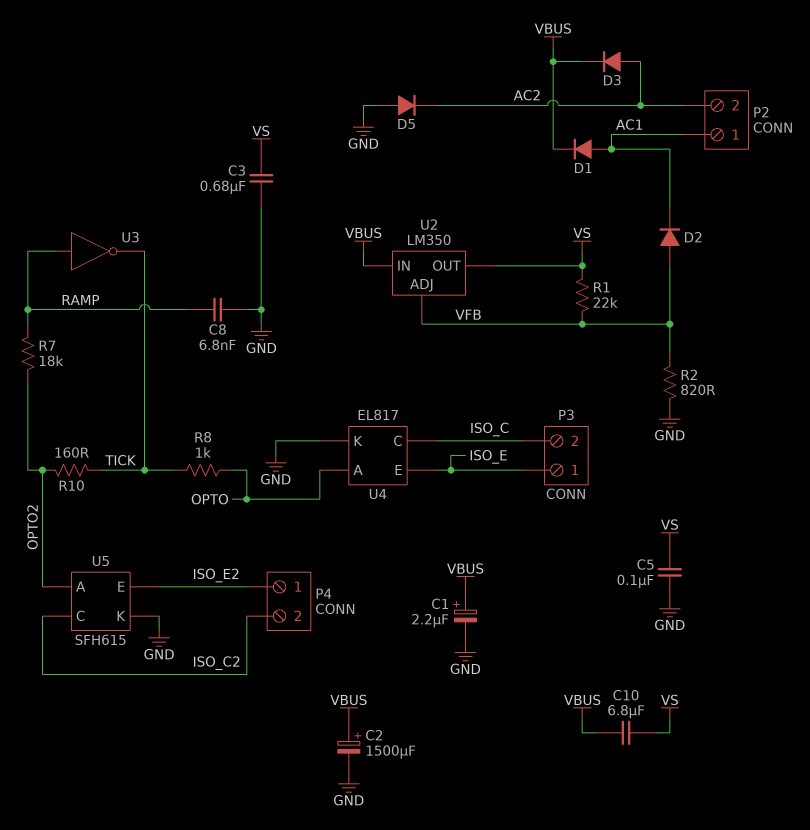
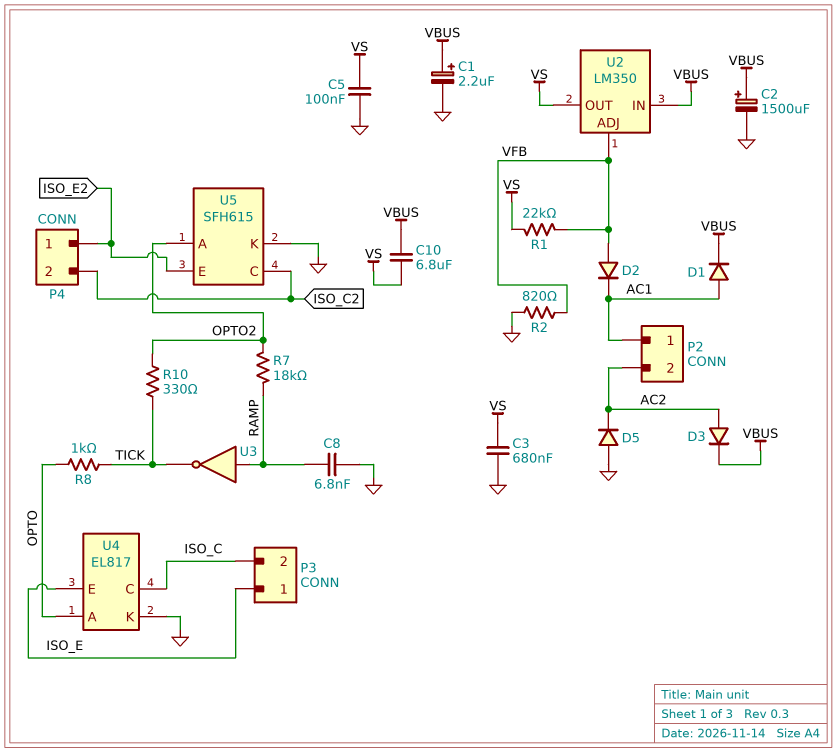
R10: 160 (OPTO2, TICK) -> 330 (OPTO2, TICK)

